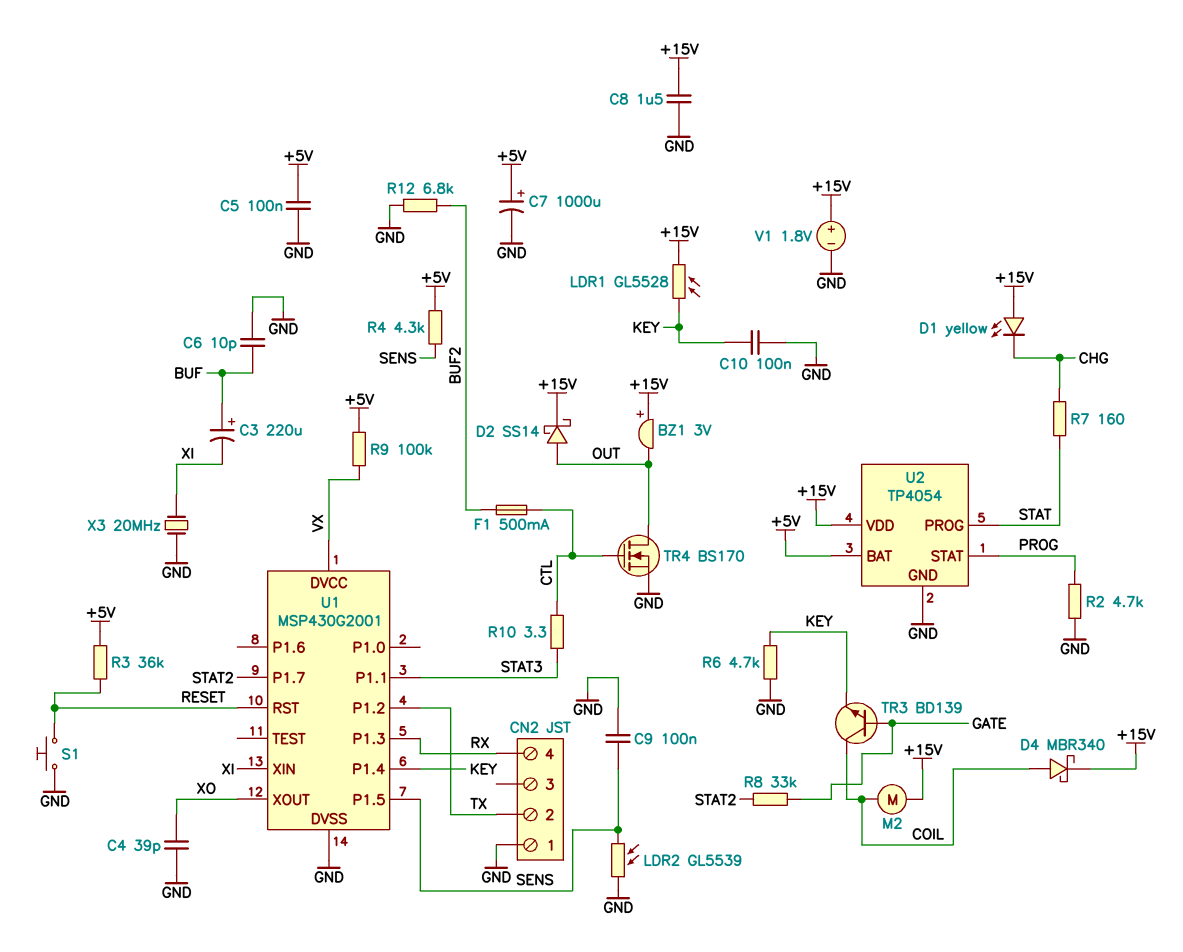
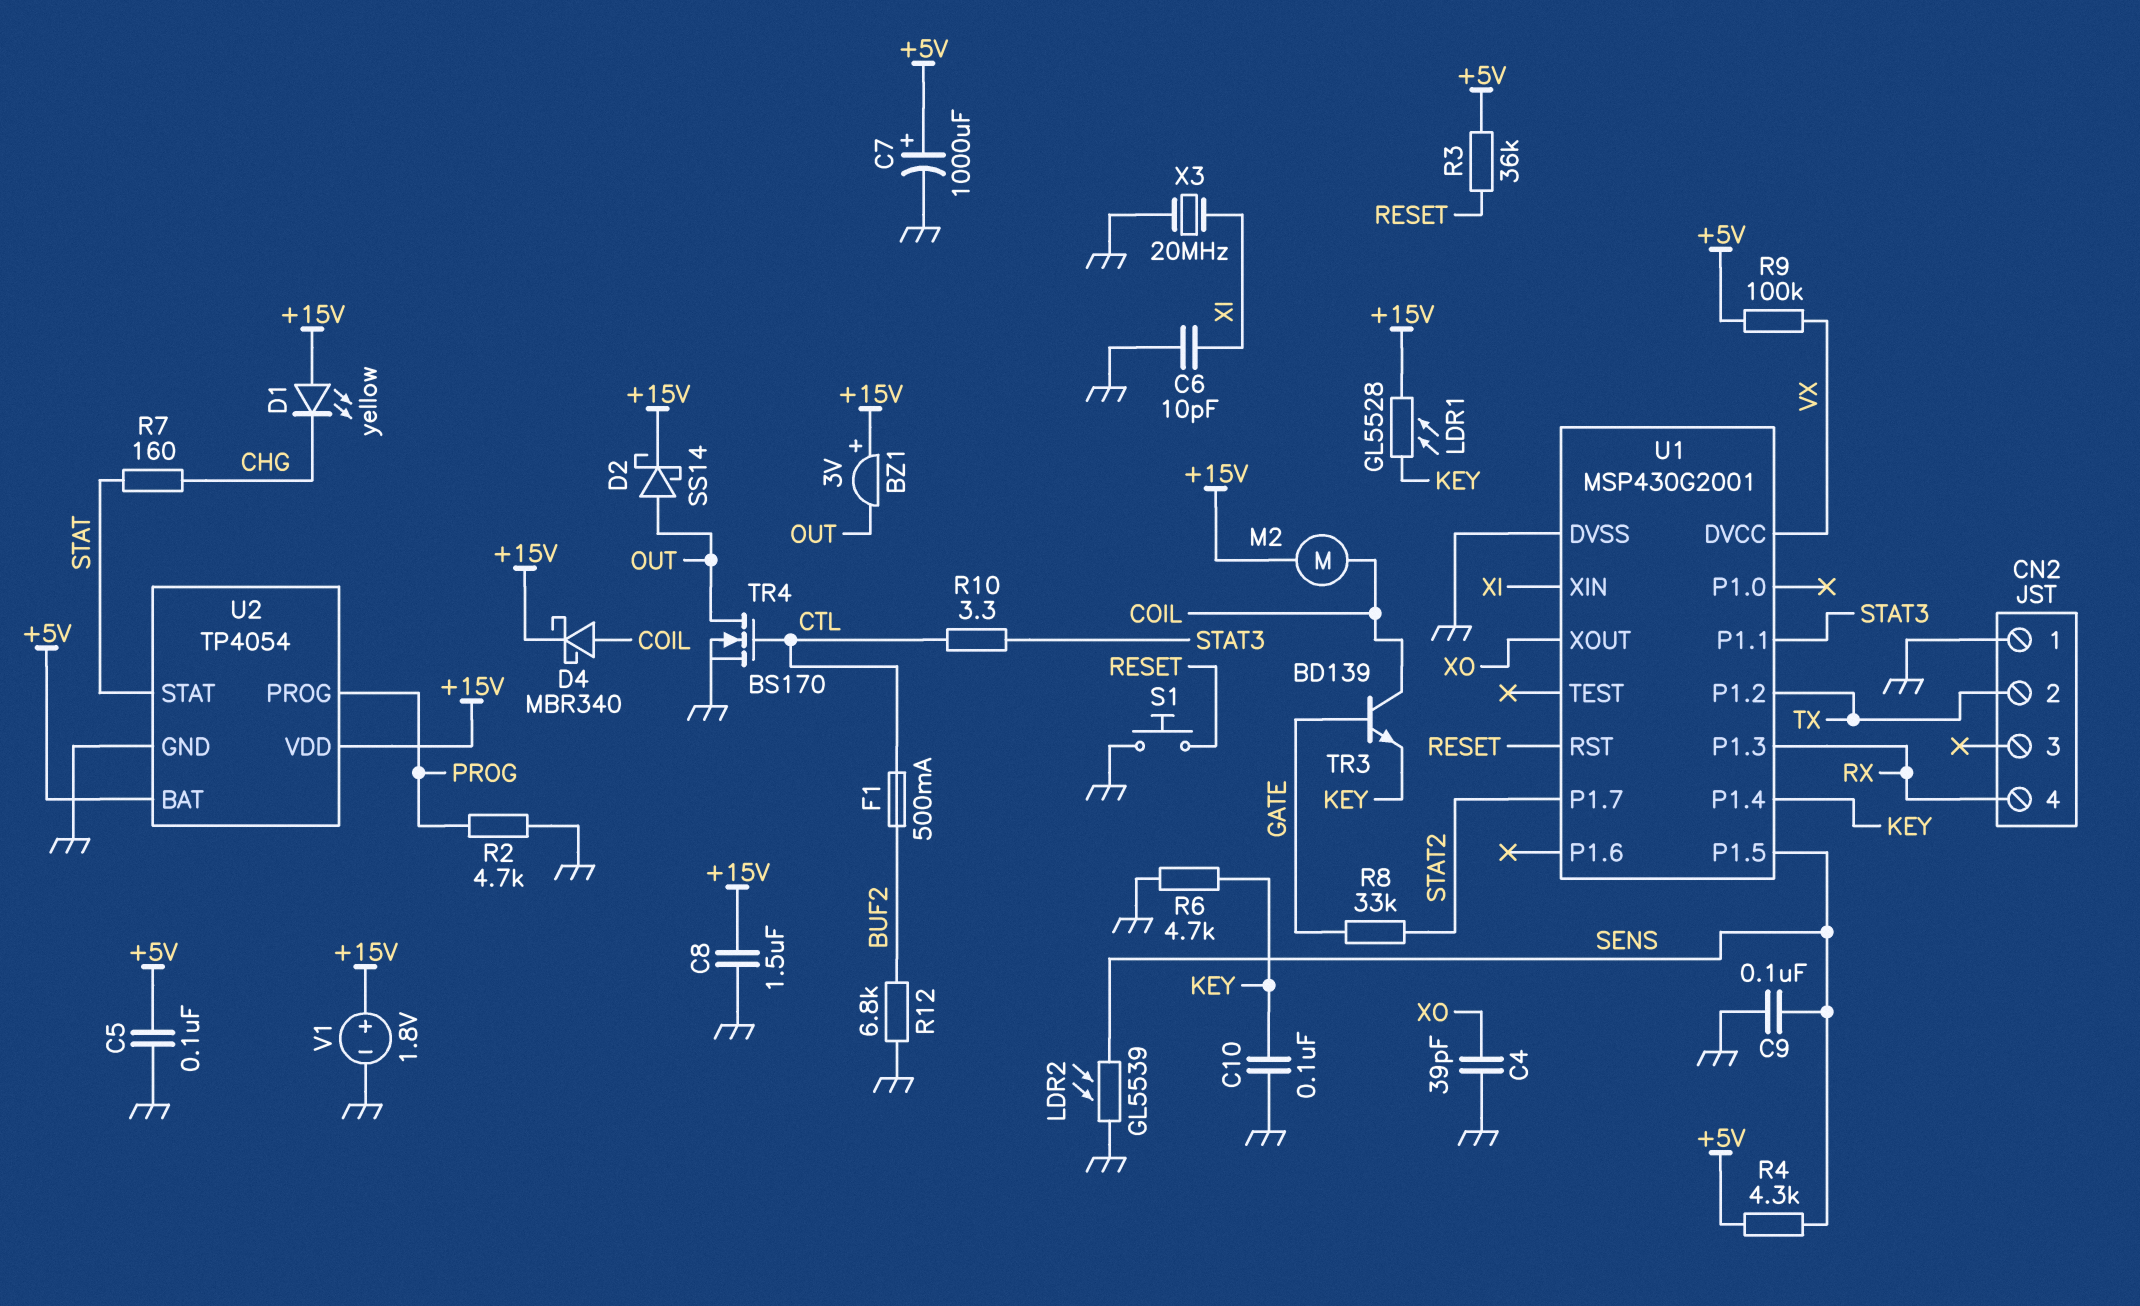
C3: 220uF (plus BUF, minus XI) -> none
C6: 10pF (BUF, GND) -> 10pF (GND, XI)
U2 pin PROG: STAT -> PROG
U2 pin STAT: PROG -> STAT

